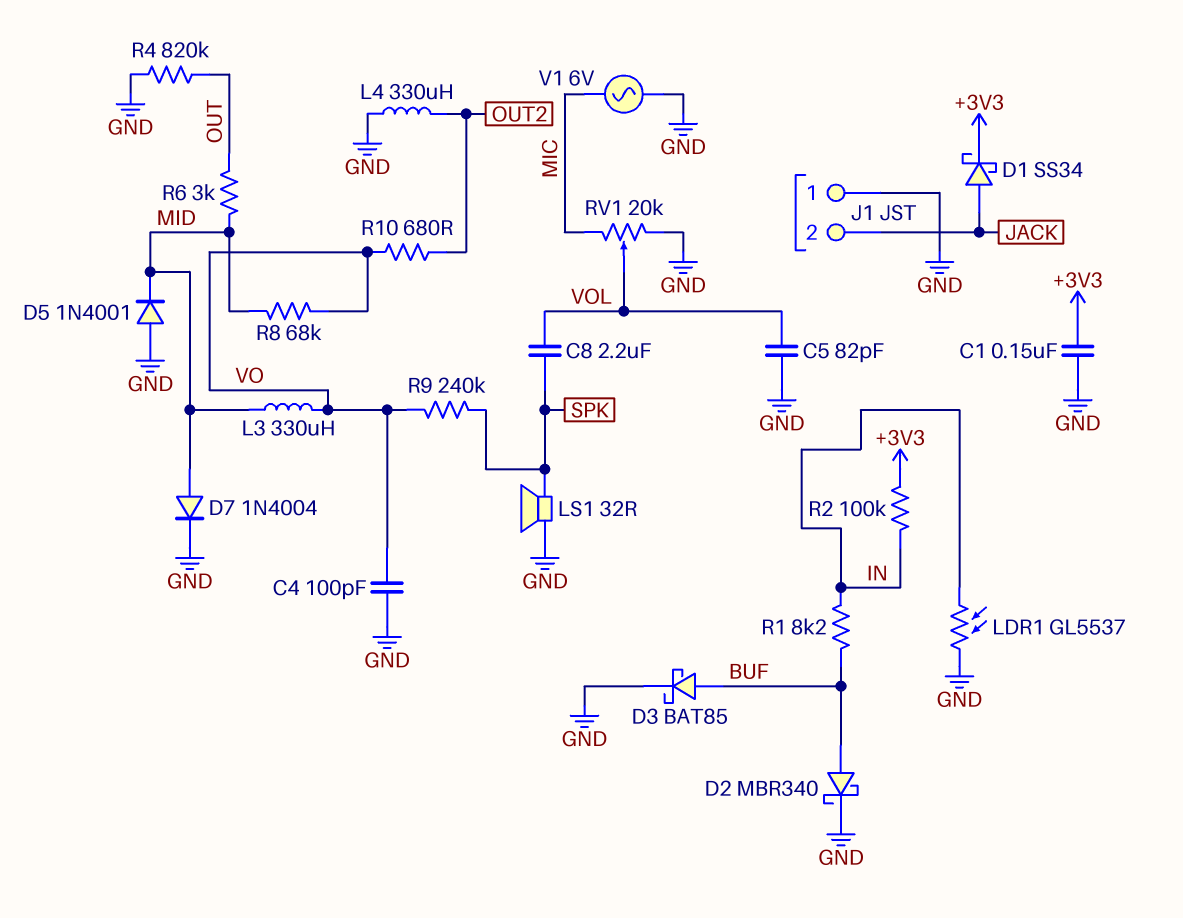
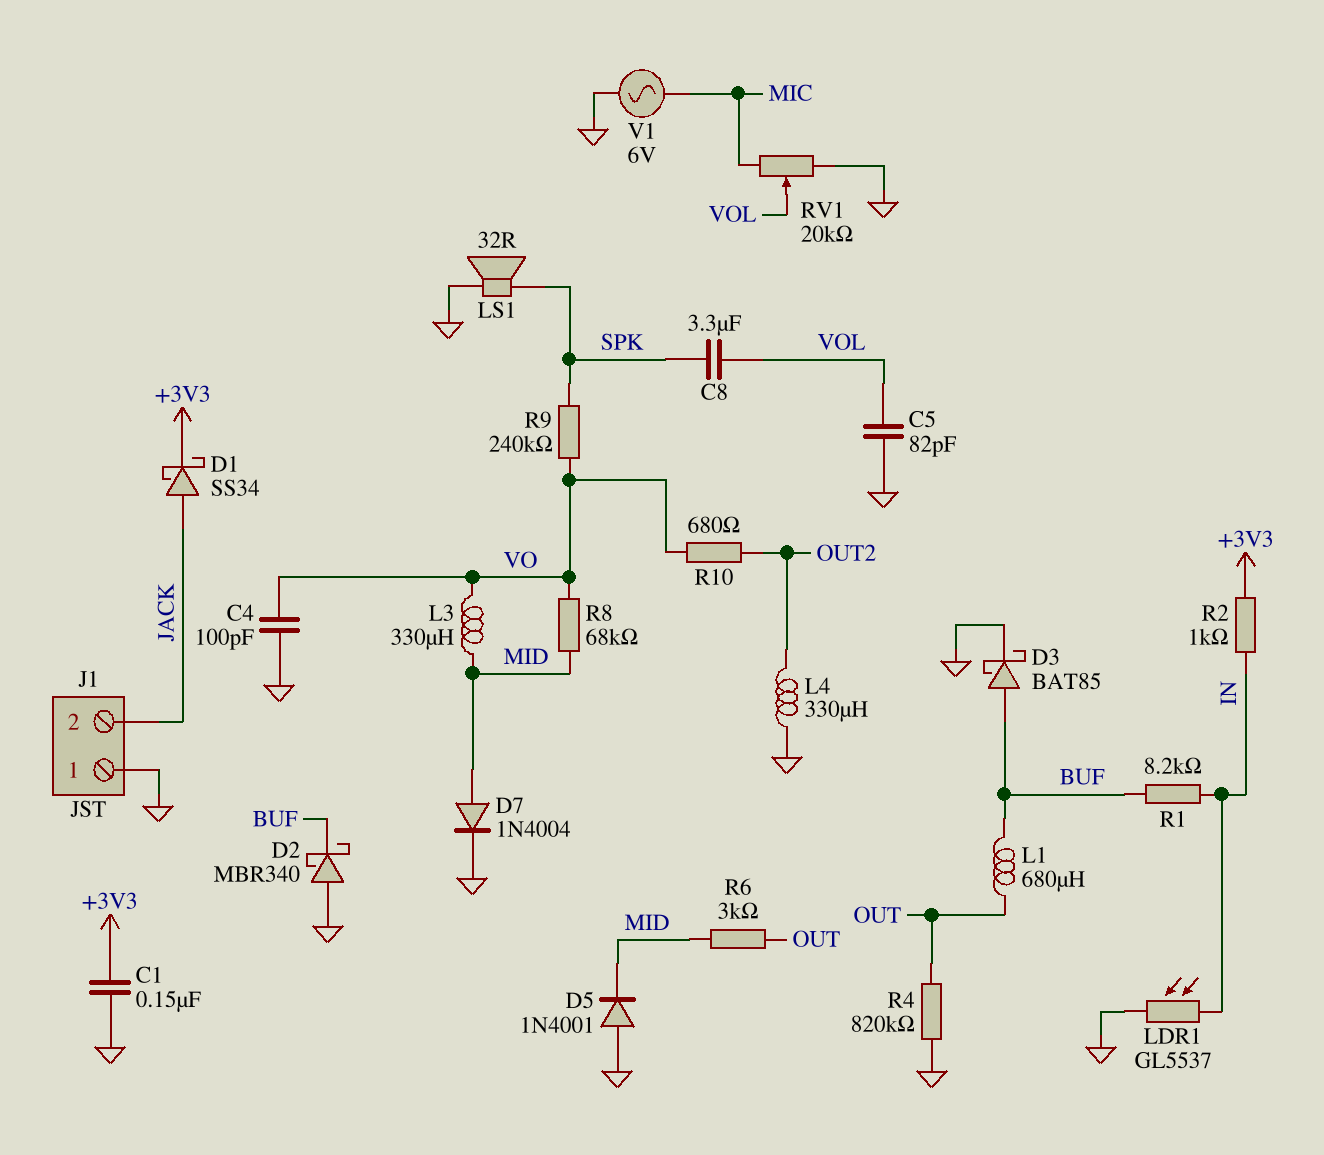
C8: 2.2uF (SPK, VOL) -> 3.3uF (SPK, VOL)
D2: schottky MBR340 (A BUF, K GND) -> schottky MBR340 (A GND, K BUF)
L1: none -> 680uH (BUF, OUT)
R2: 100k (+3V3, IN) -> 1k (+3V3, IN)

